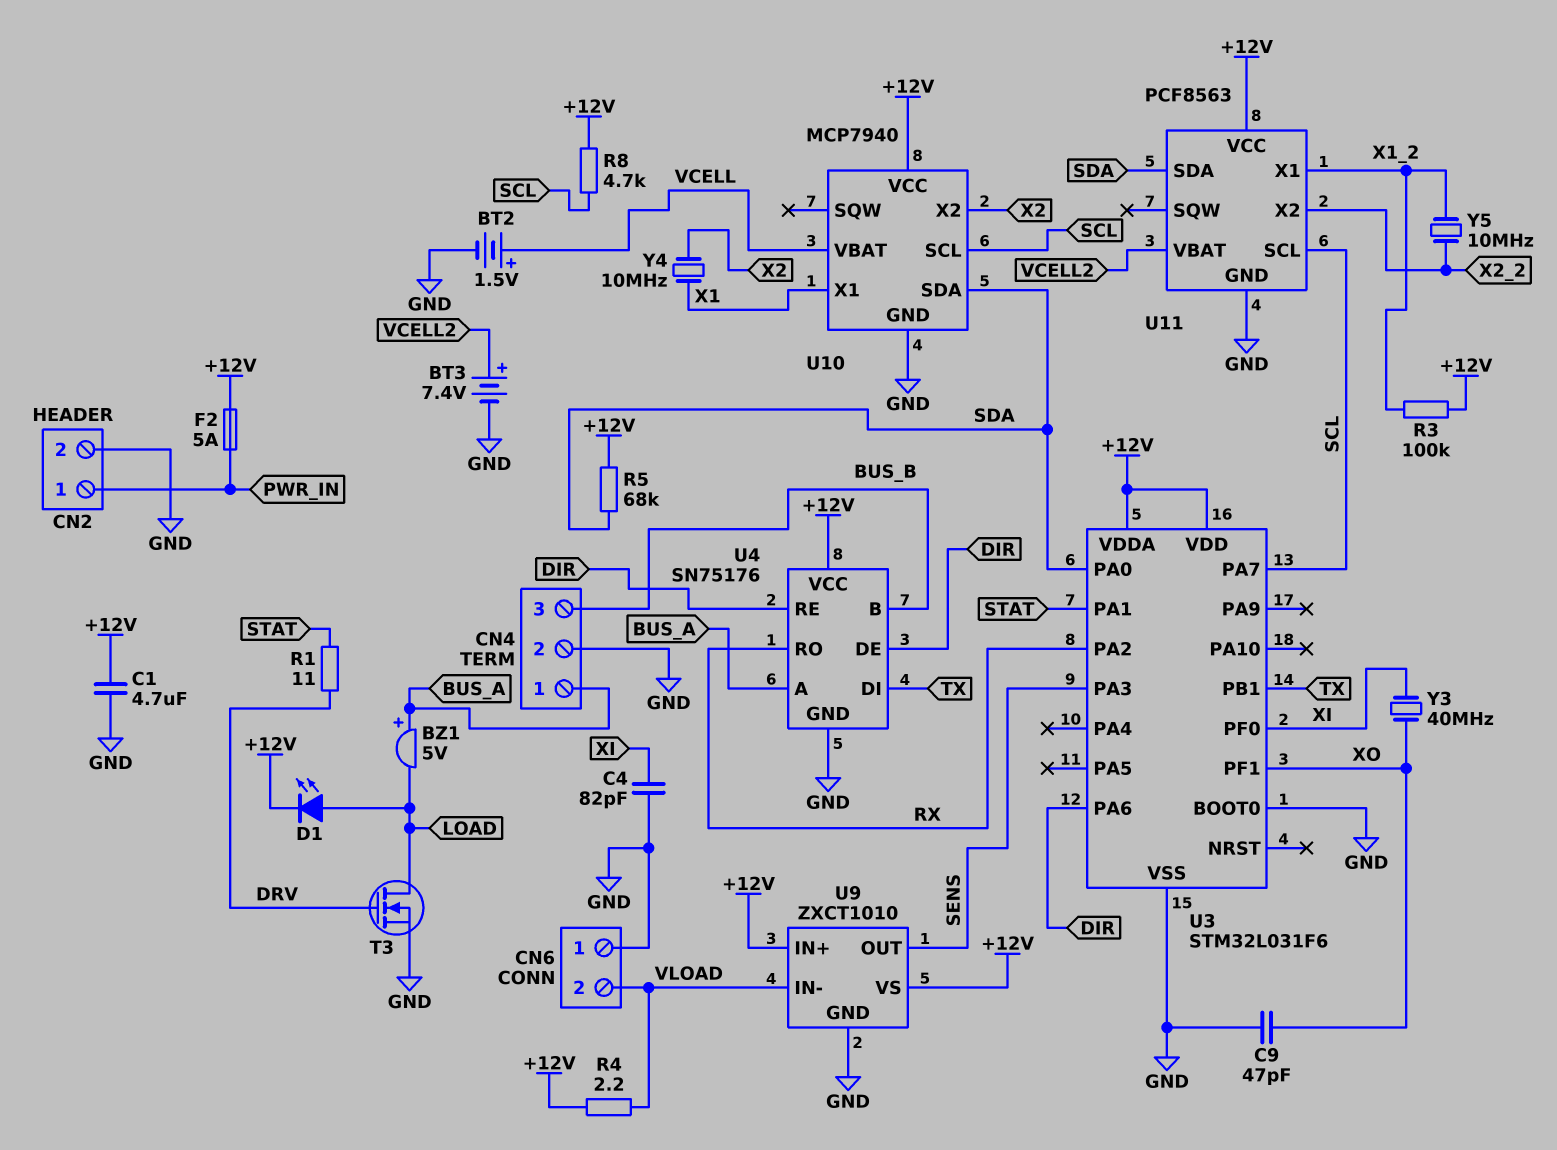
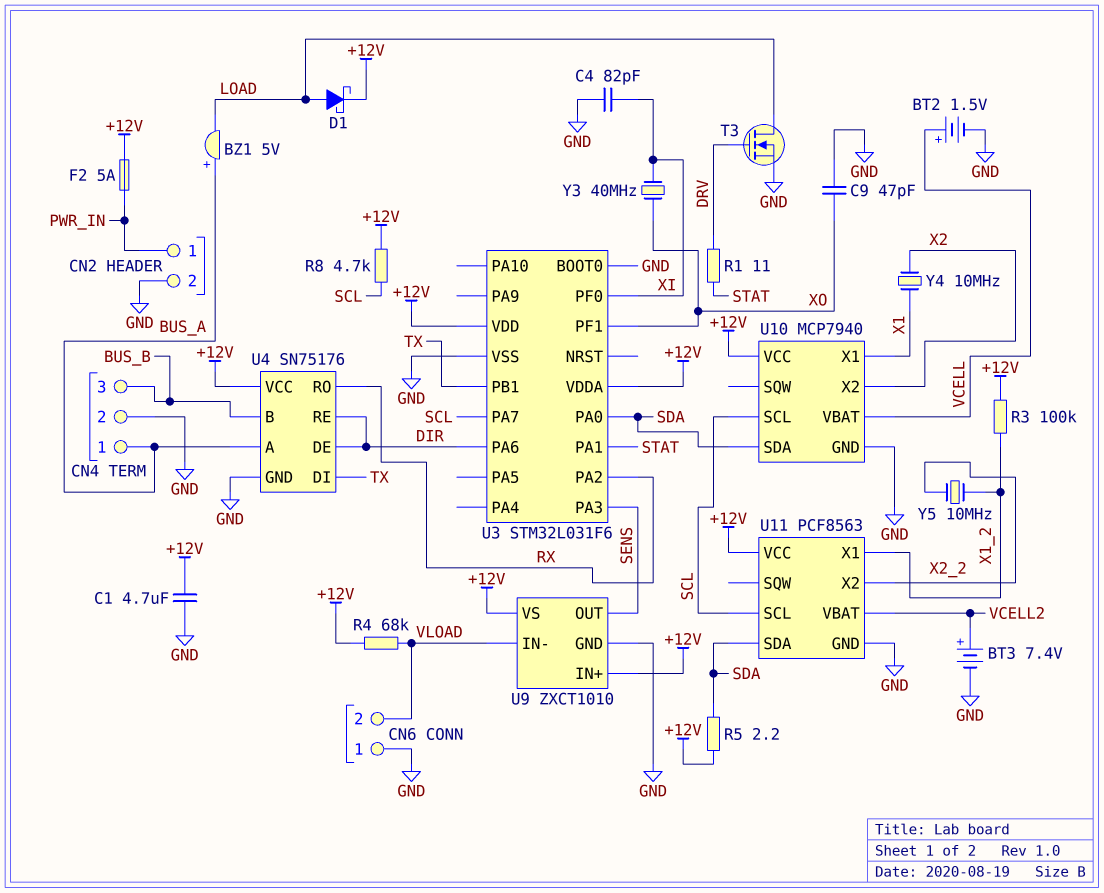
D1: LED (A LOAD, K +12V) -> schottky (A LOAD, K +12V)
R4: 2.2 (+12V, VLOAD) -> 68k (+12V, VLOAD)
R5: 68k (+12V, SDA) -> 2.2 (+12V, SDA)

